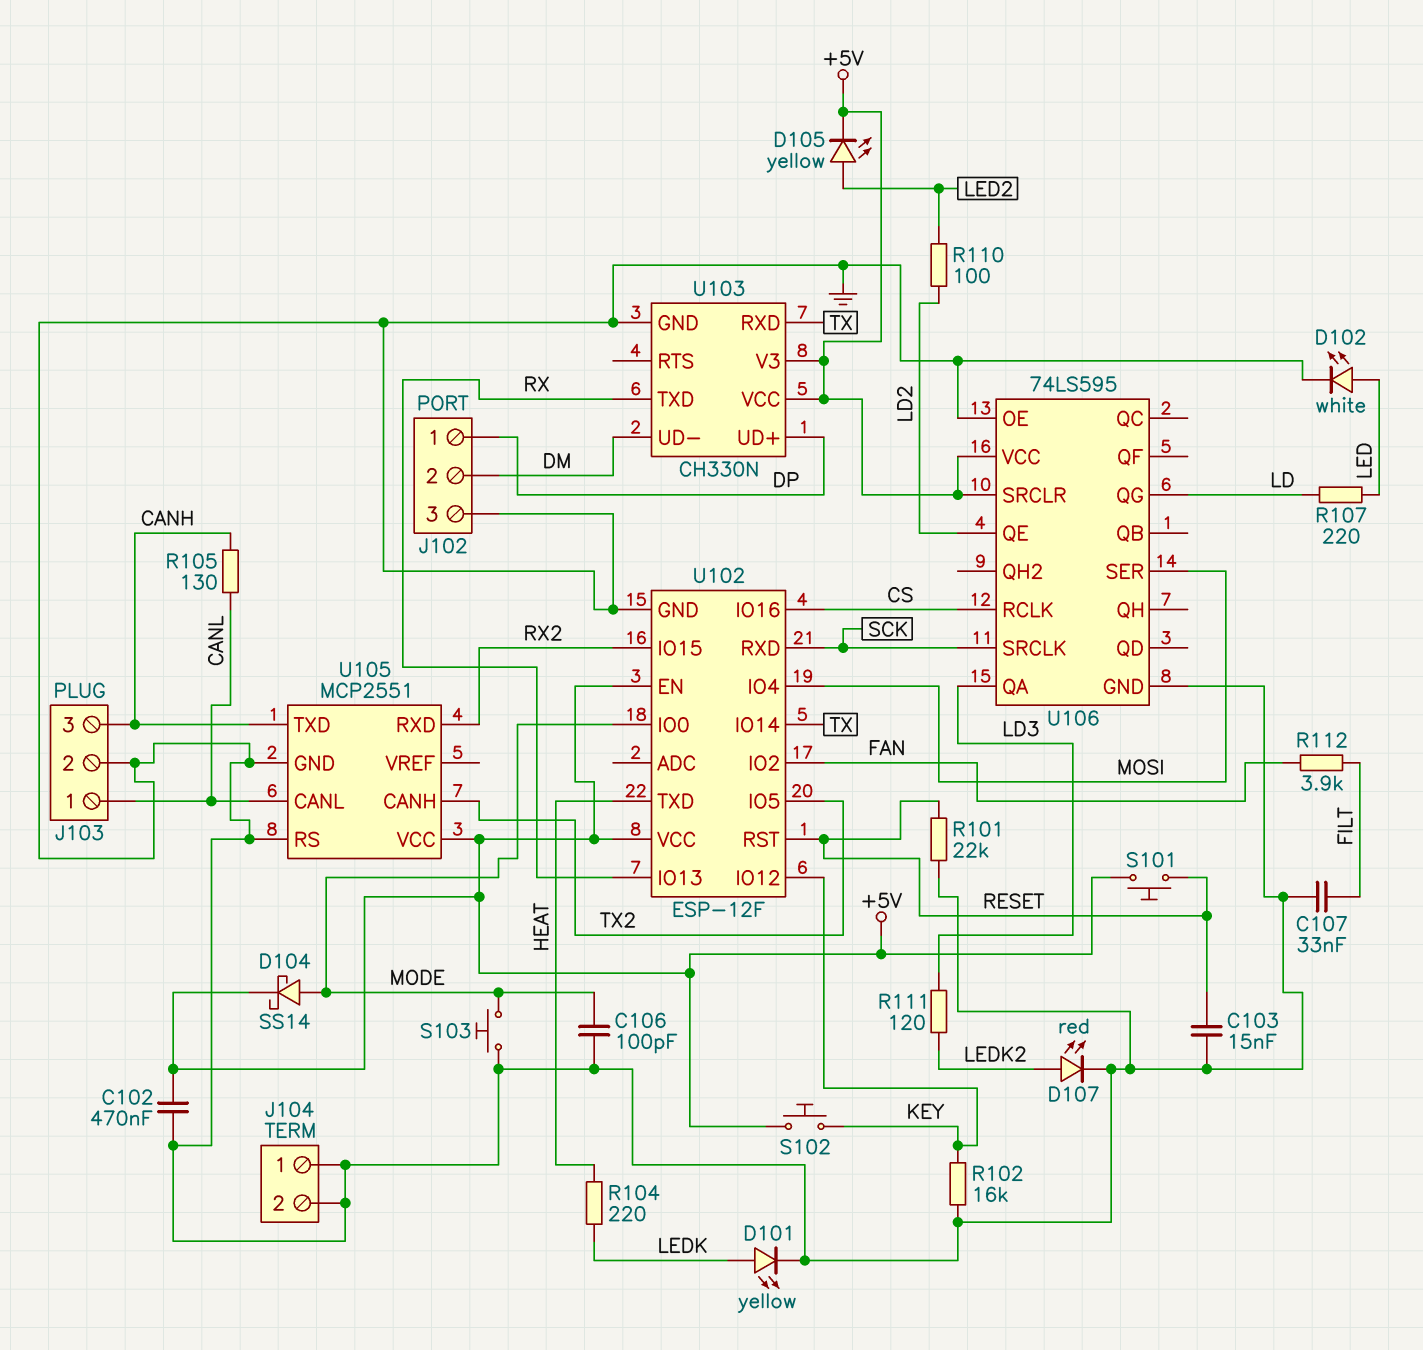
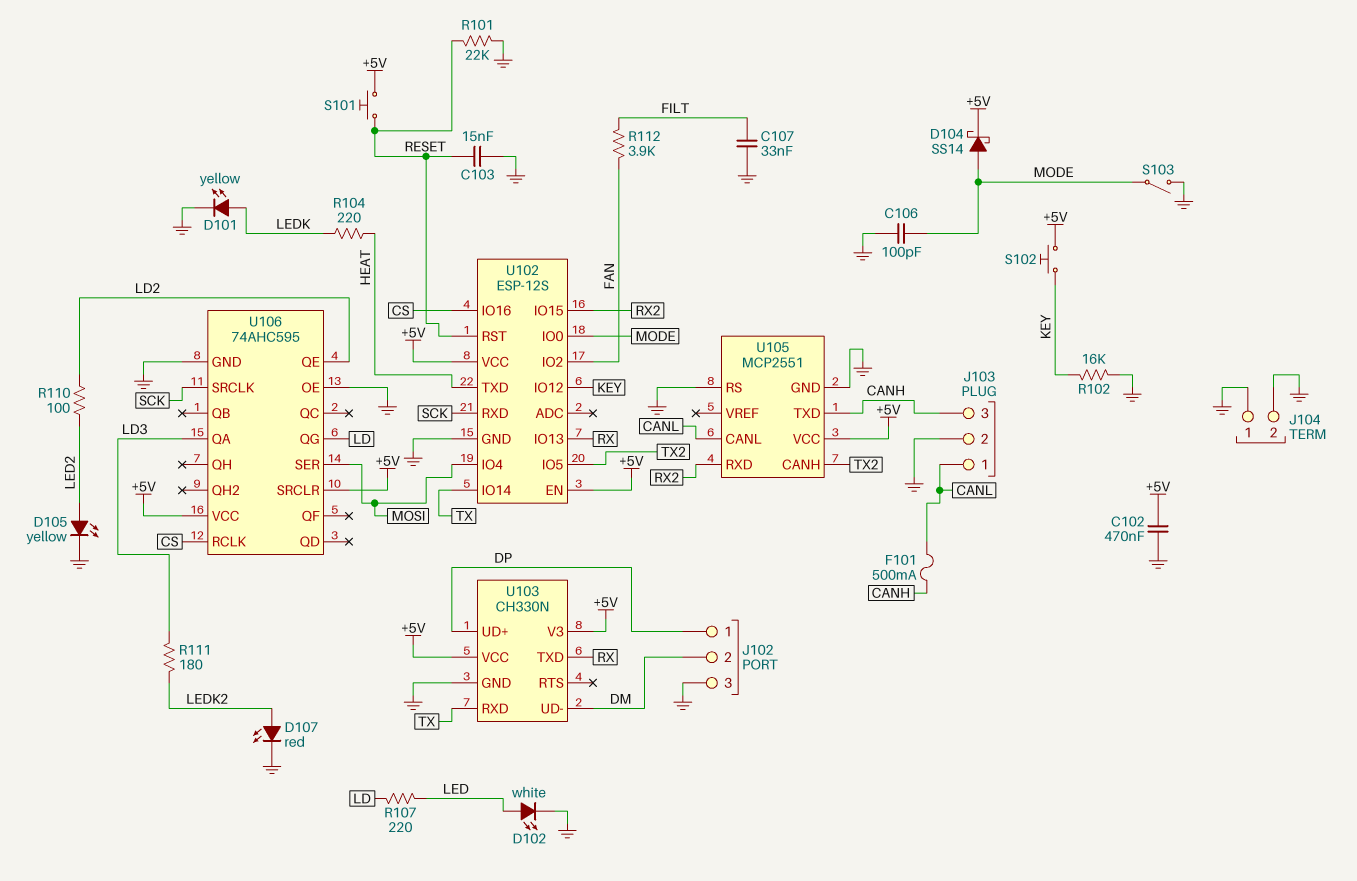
D105: LED yellow (A LED2, K +5V) -> LED yellow (A LED2, K GND)
F101: none -> 500mA (CANH, CANL)
R105: 130 (CANH, CANL) -> none
R111: 120 (LD3, LEDK2) -> 180 (LD3, LEDK2)
S103: button (GND, MODE) -> switch (GND, MODE)
U102: ESP-12F -> ESP-12S
U106: 74LS595 -> 74AHC595

